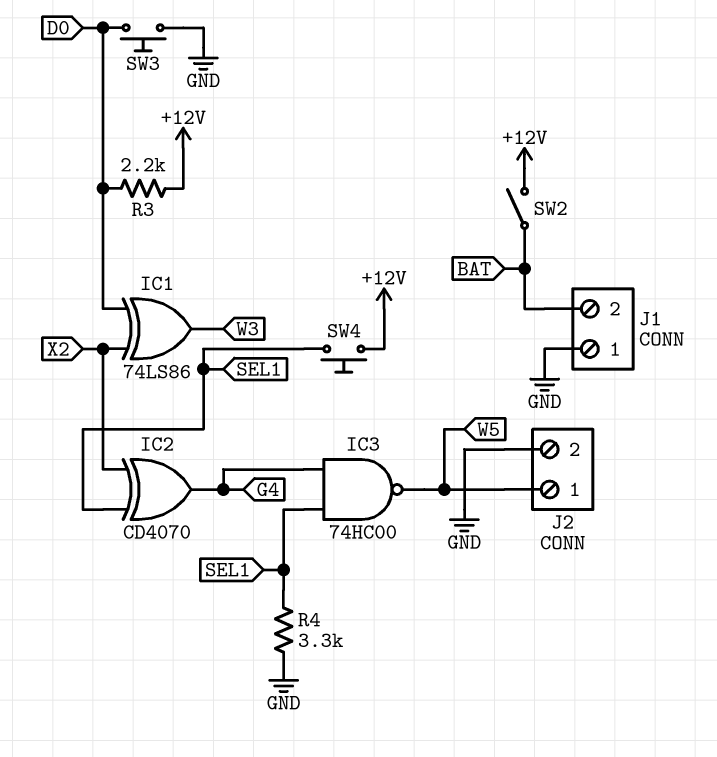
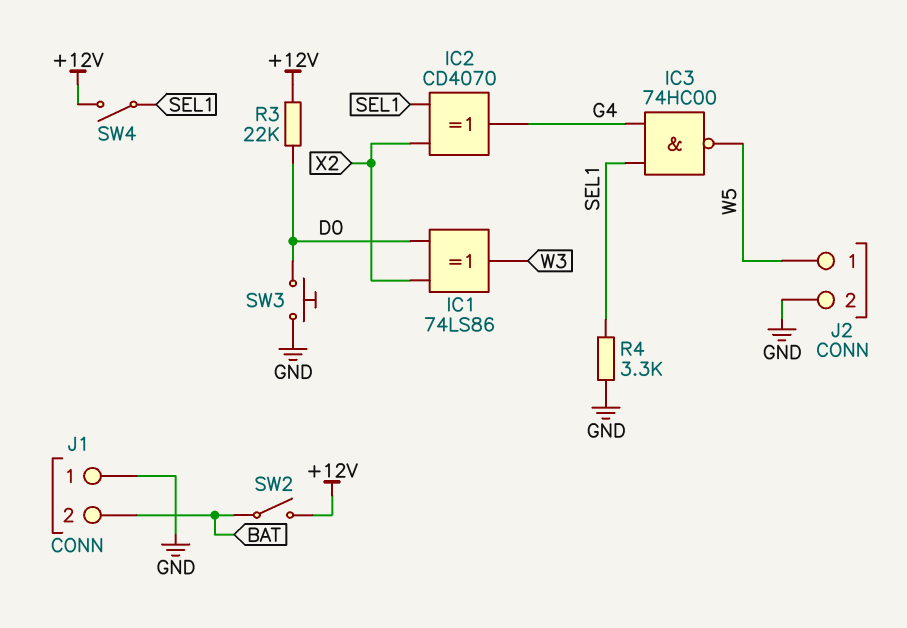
R3: 2.2k (+12V, D0) -> 22k (+12V, D0)
SW4: button (+12V, SEL1) -> switch (+12V, SEL1)

